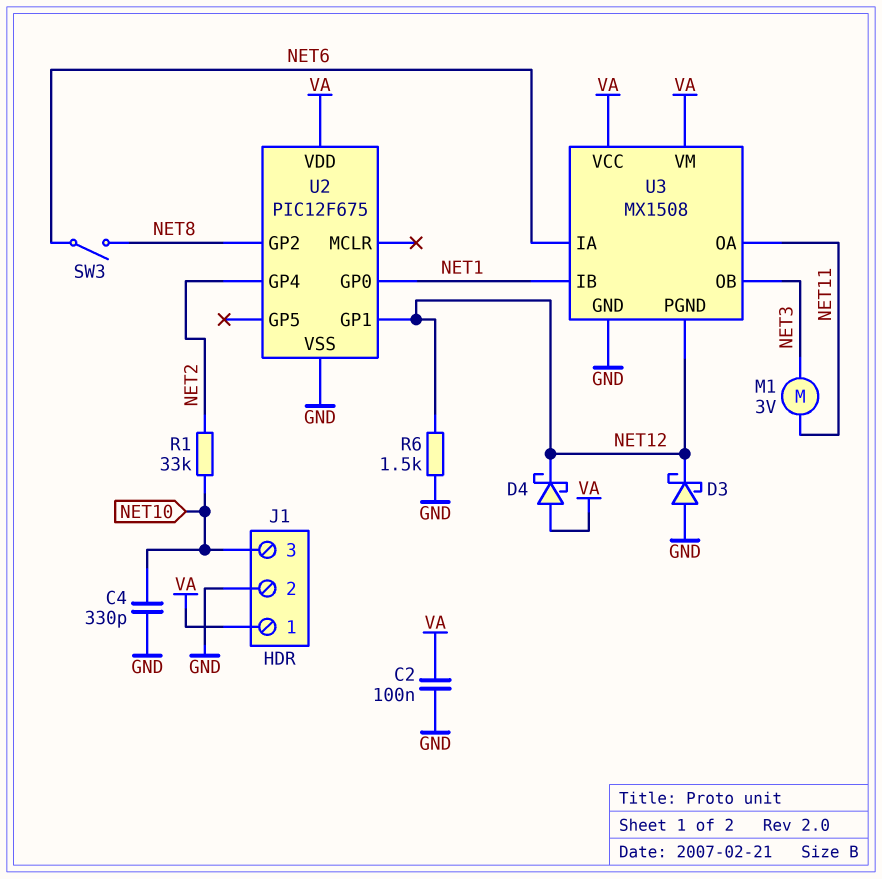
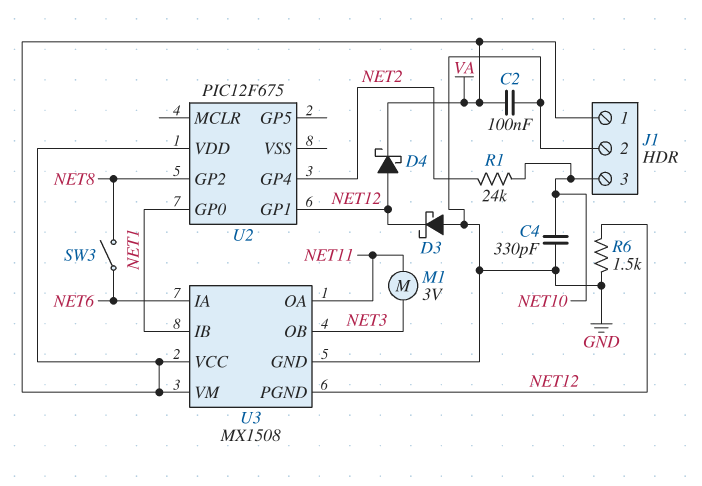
D4: schottky (A VA, K NET12) -> schottky (A NET12, K VA)
R1: 33k (NET2, NET10) -> 24k (NET2, NET10)
U2 pin VSS: GND -> none

